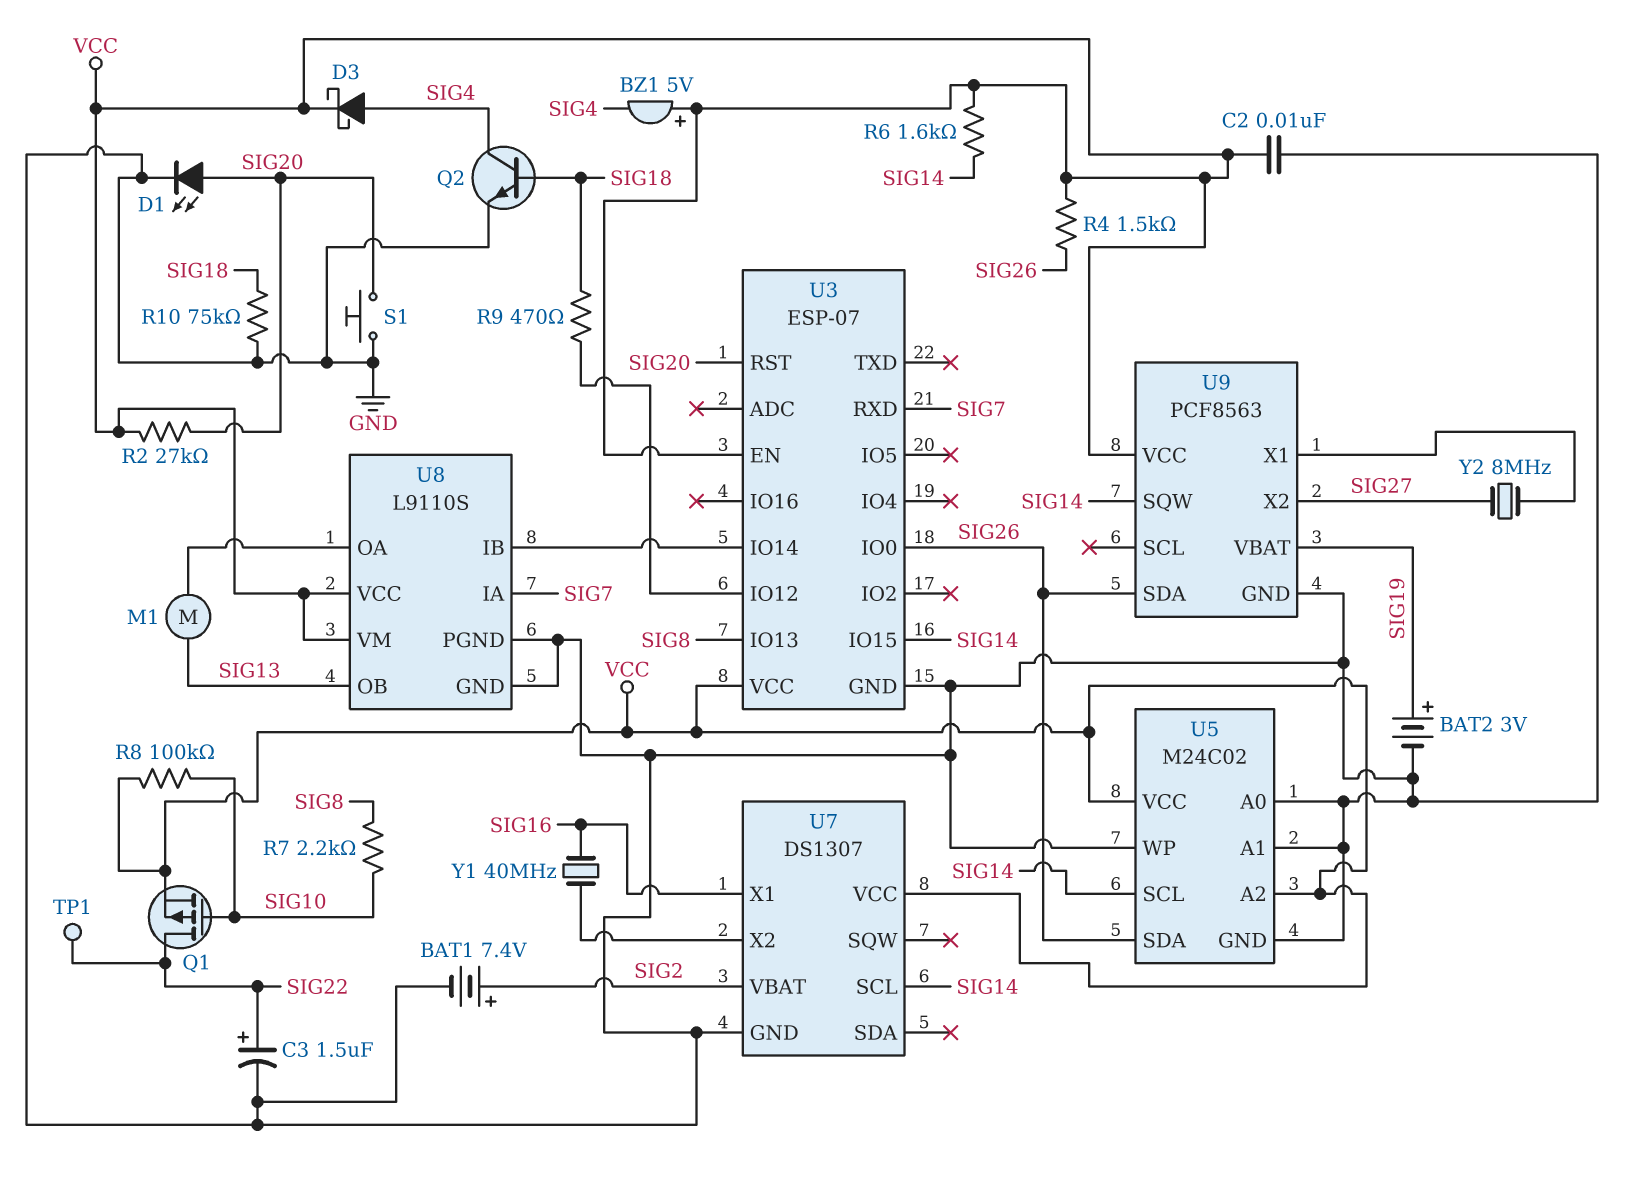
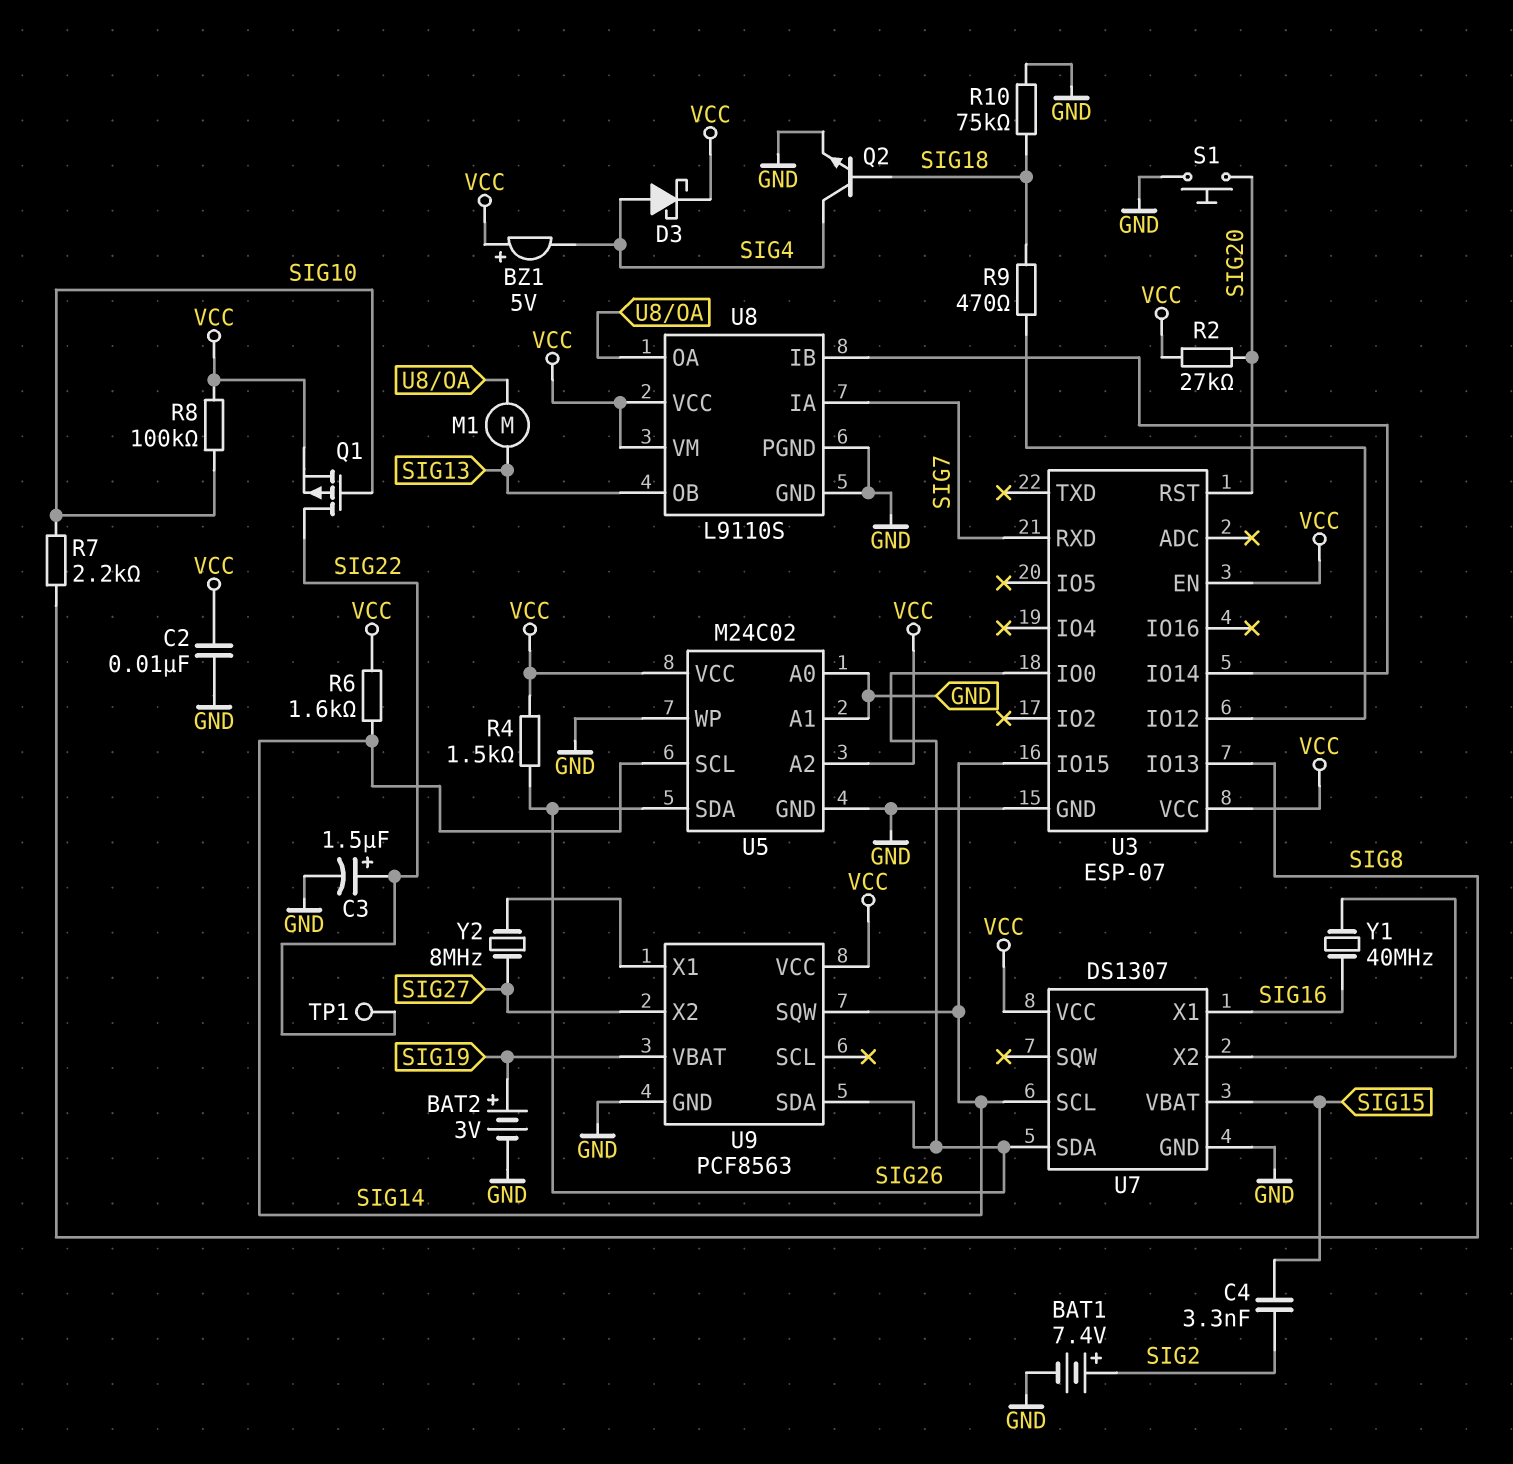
C4: none -> 3.3nF (SIG2, SIG15)
D1: LED (A SIG20, K GND) -> none
U7 pin SDA: none -> SIG26
U7 pin VBAT: SIG2 -> SIG15

